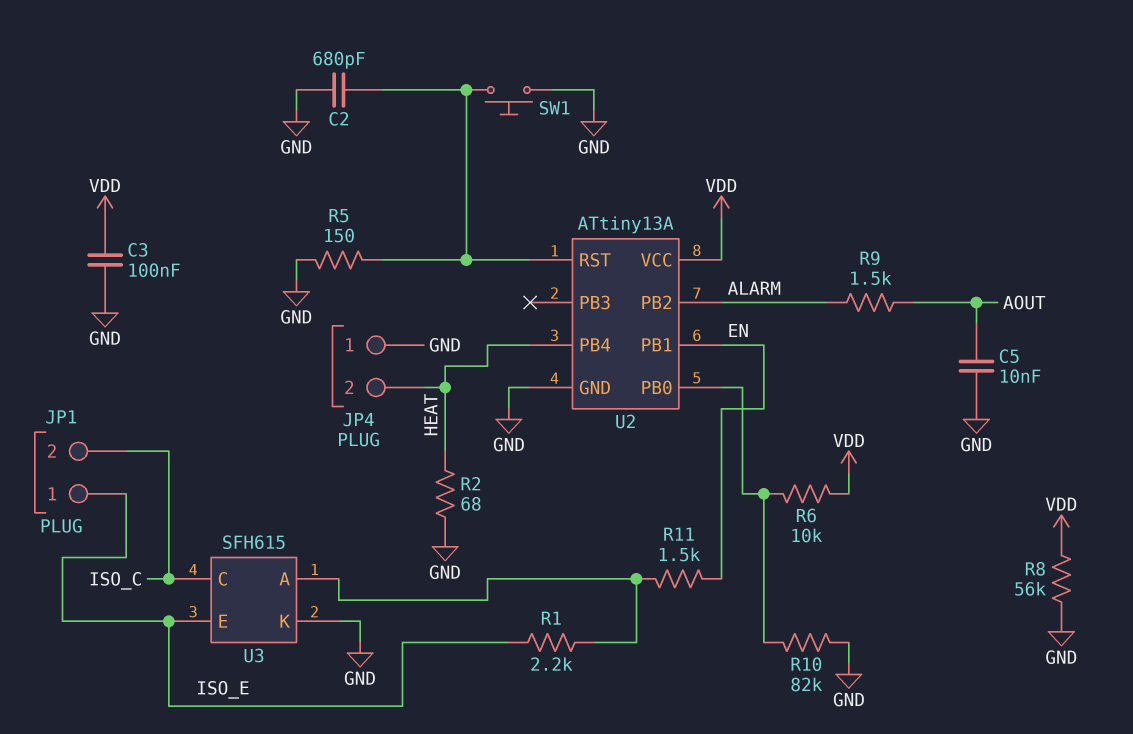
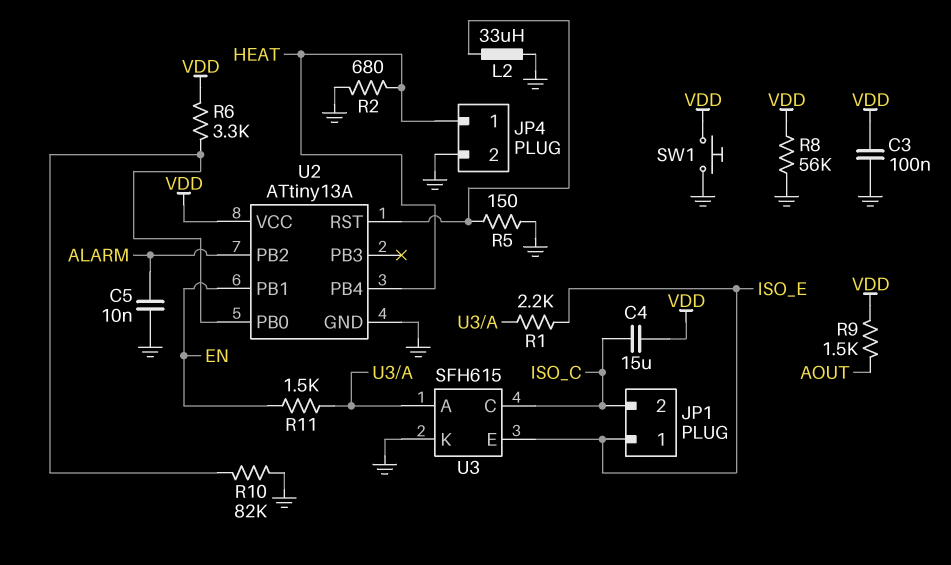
C2: 680pF (GND, U2/RST) -> none
C4: none -> 15uF (ISO_C, VDD)
C5: 10nF (AOUT, GND) -> 10nF (ALARM, GND)
JP4 pin 1: GND -> HEAT
JP4 pin 2: HEAT -> GND
L2: none -> 33uH (GND, U2/RST)
R2: 68 (GND, HEAT) -> 680 (GND, HEAT)
R6: 10k (U2/PB0, VDD) -> 3.3k (U2/PB0, VDD)
R9: 1.5k (ALARM, AOUT) -> 1.5k (AOUT, VDD)
SW1: button (GND, U2/RST) -> button (GND, VDD)

